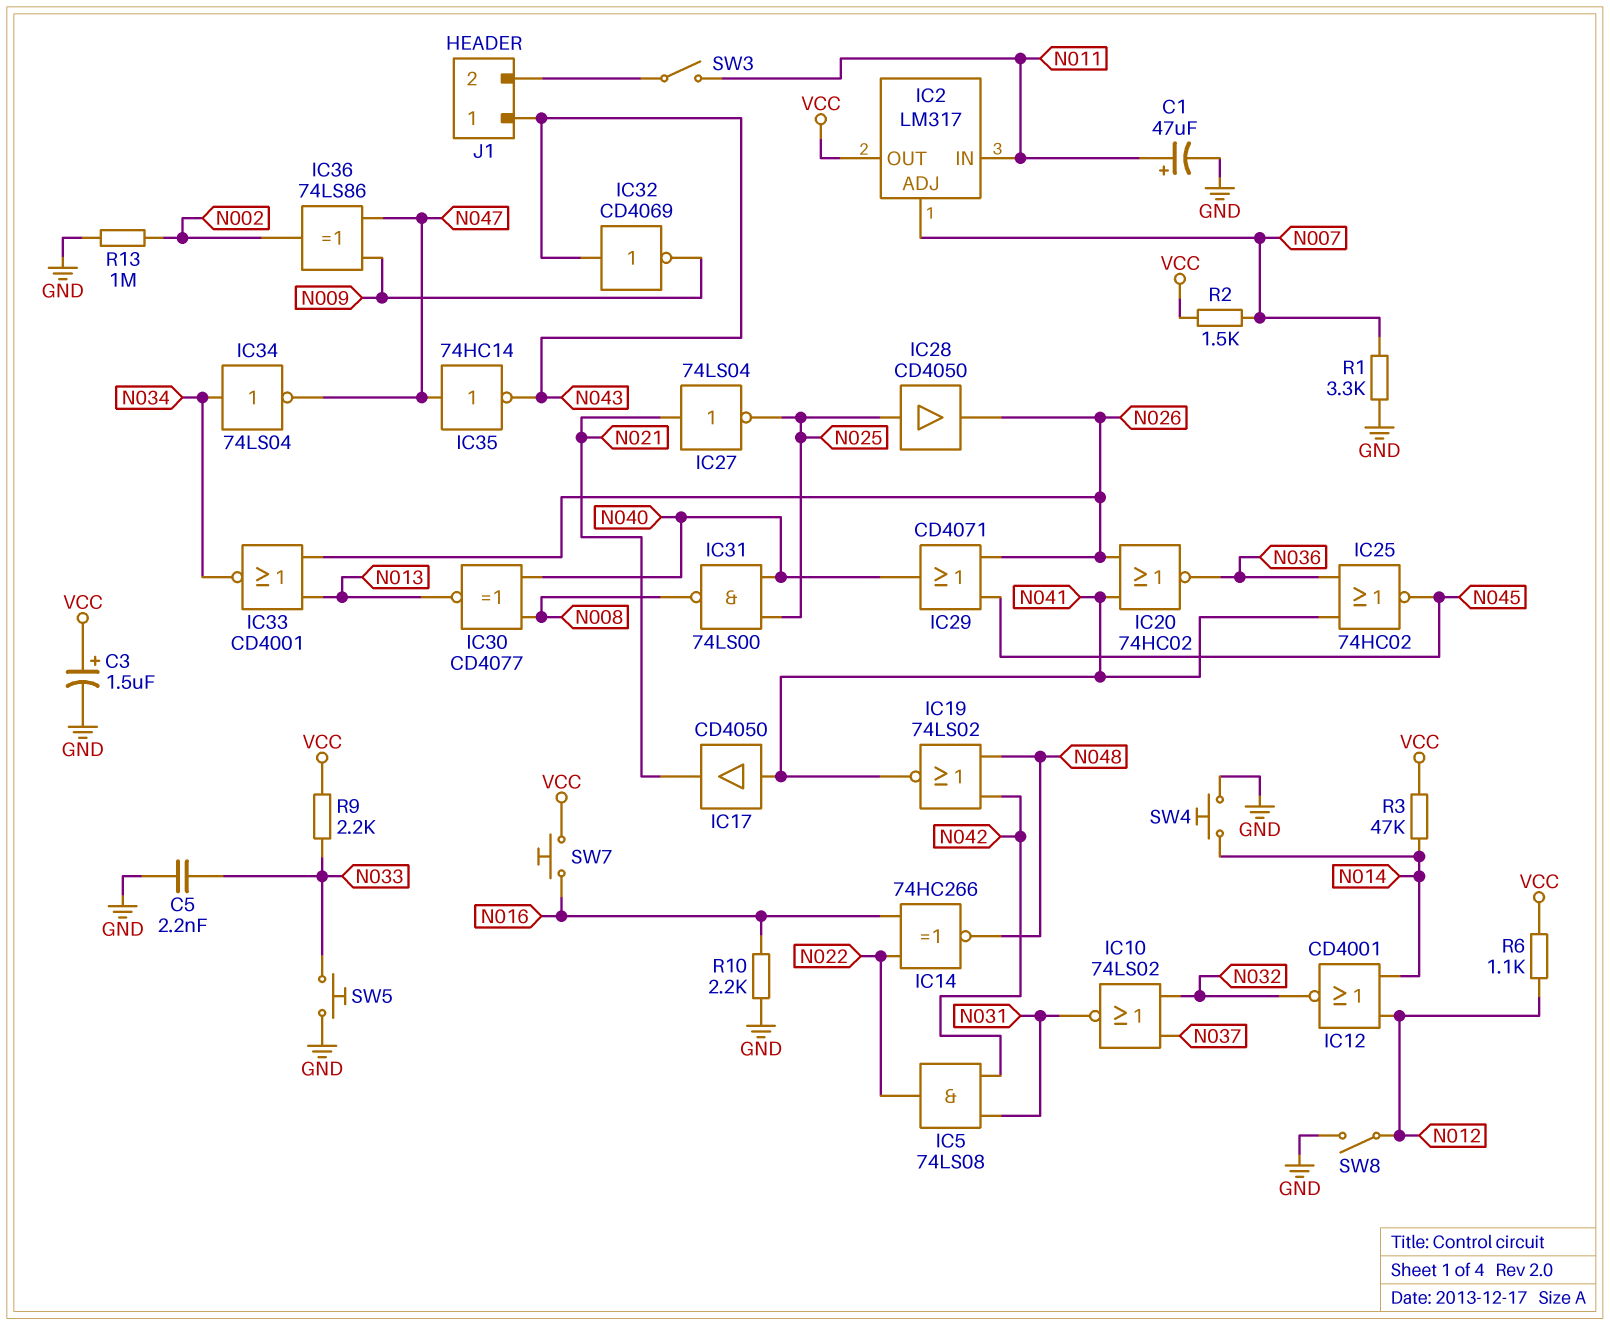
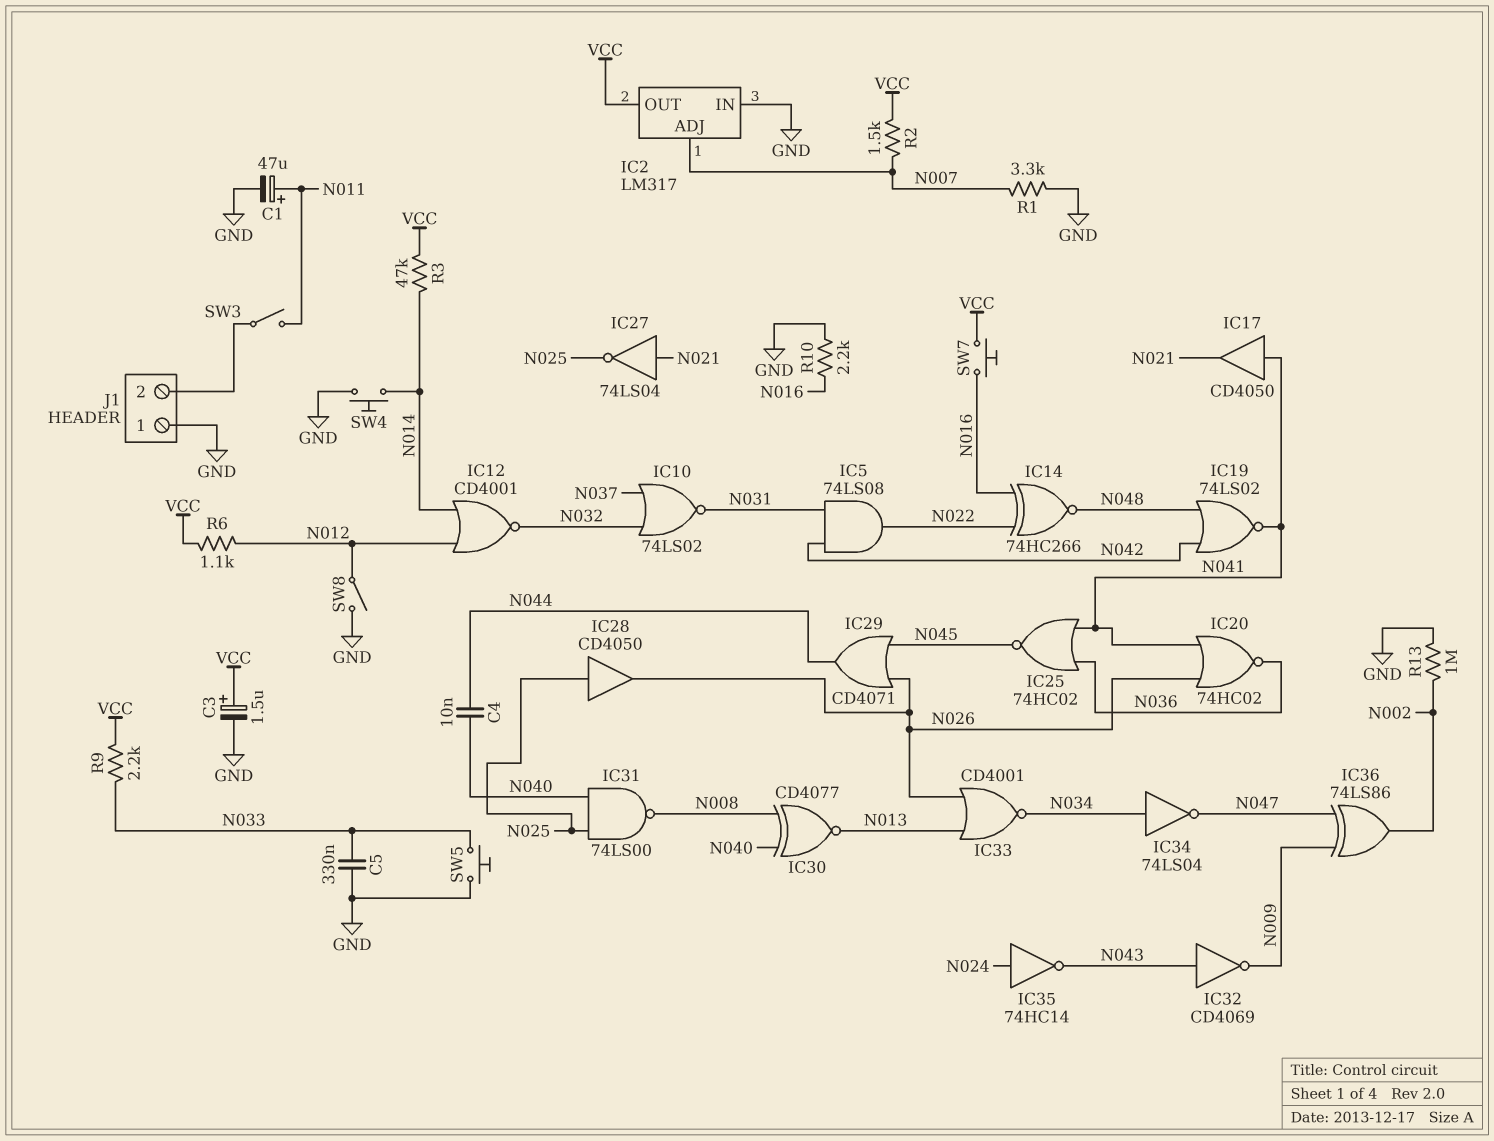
C4: none -> 10nF (N040, N044)
C5: 2.2nF (GND, N033) -> 330nF (GND, N033)
IC2 pin IN: N011 -> GND
IC29: OR CD4071 (in N026, in N045, out N040) -> OR CD4071 (in N026, in N045, out N044)
IC35: NOT 74HC14 (in N047, out N043) -> NOT 74HC14 (in N024, out N043)
J1 pin 1: N043 -> GND

